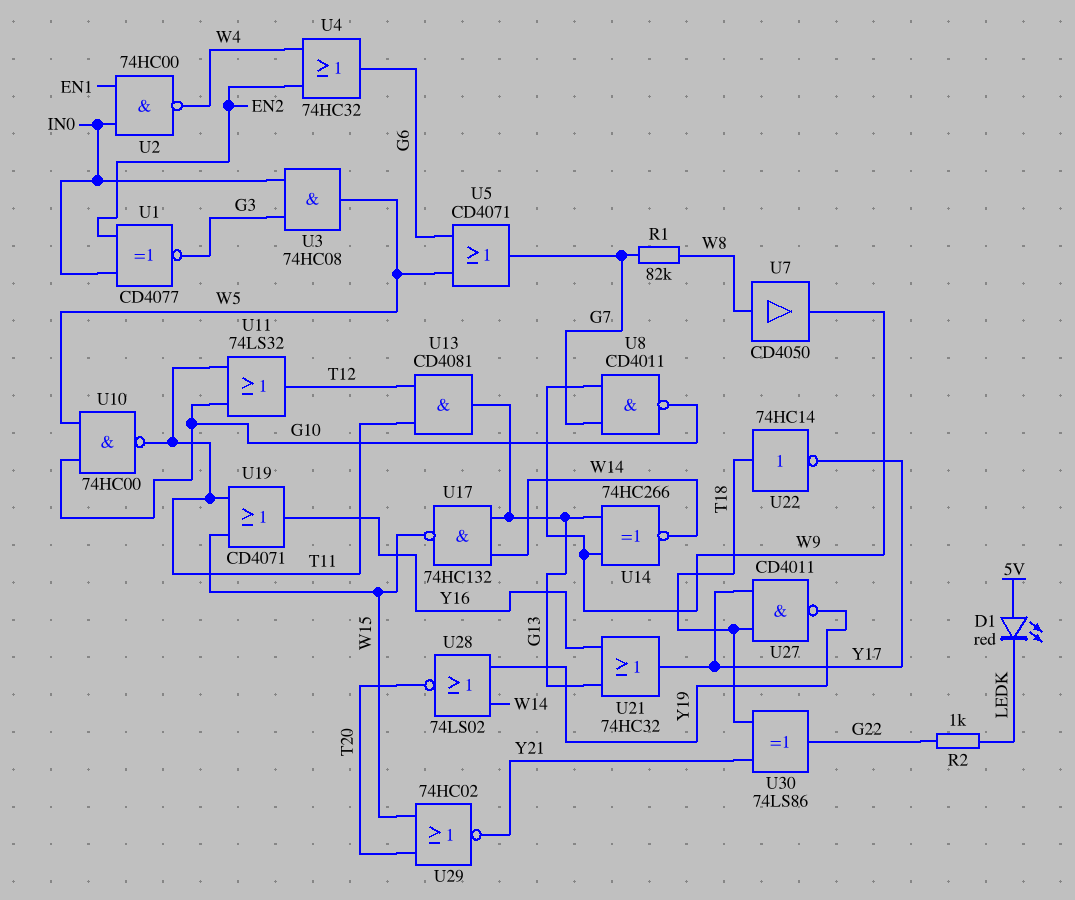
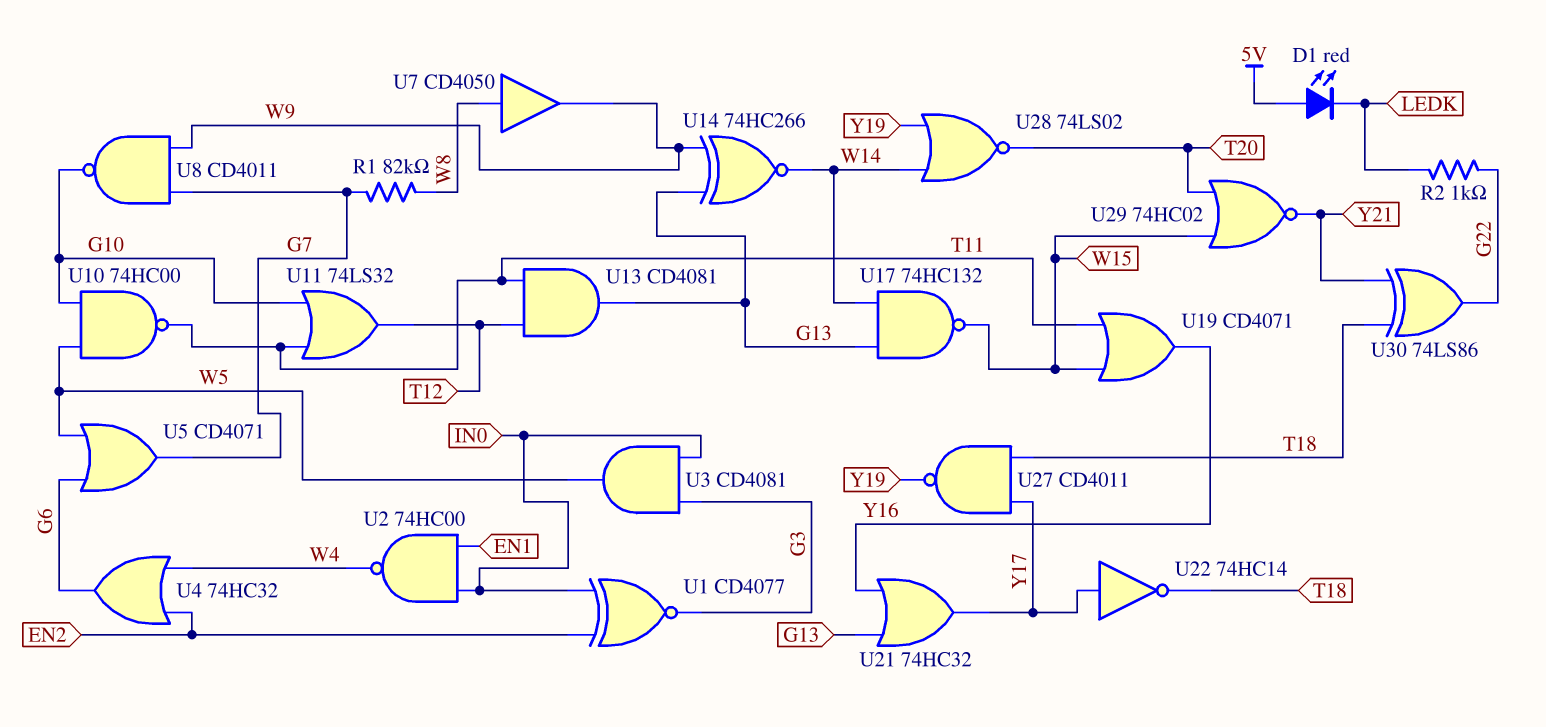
U3: AND 74HC08 (in G3, in IN0, out W5) -> AND CD4081 (in G3, in IN0, out W5)
U22: NOT 74HC14 (in T18, out Y17) -> NOT 74HC14 (in Y17, out T18)

